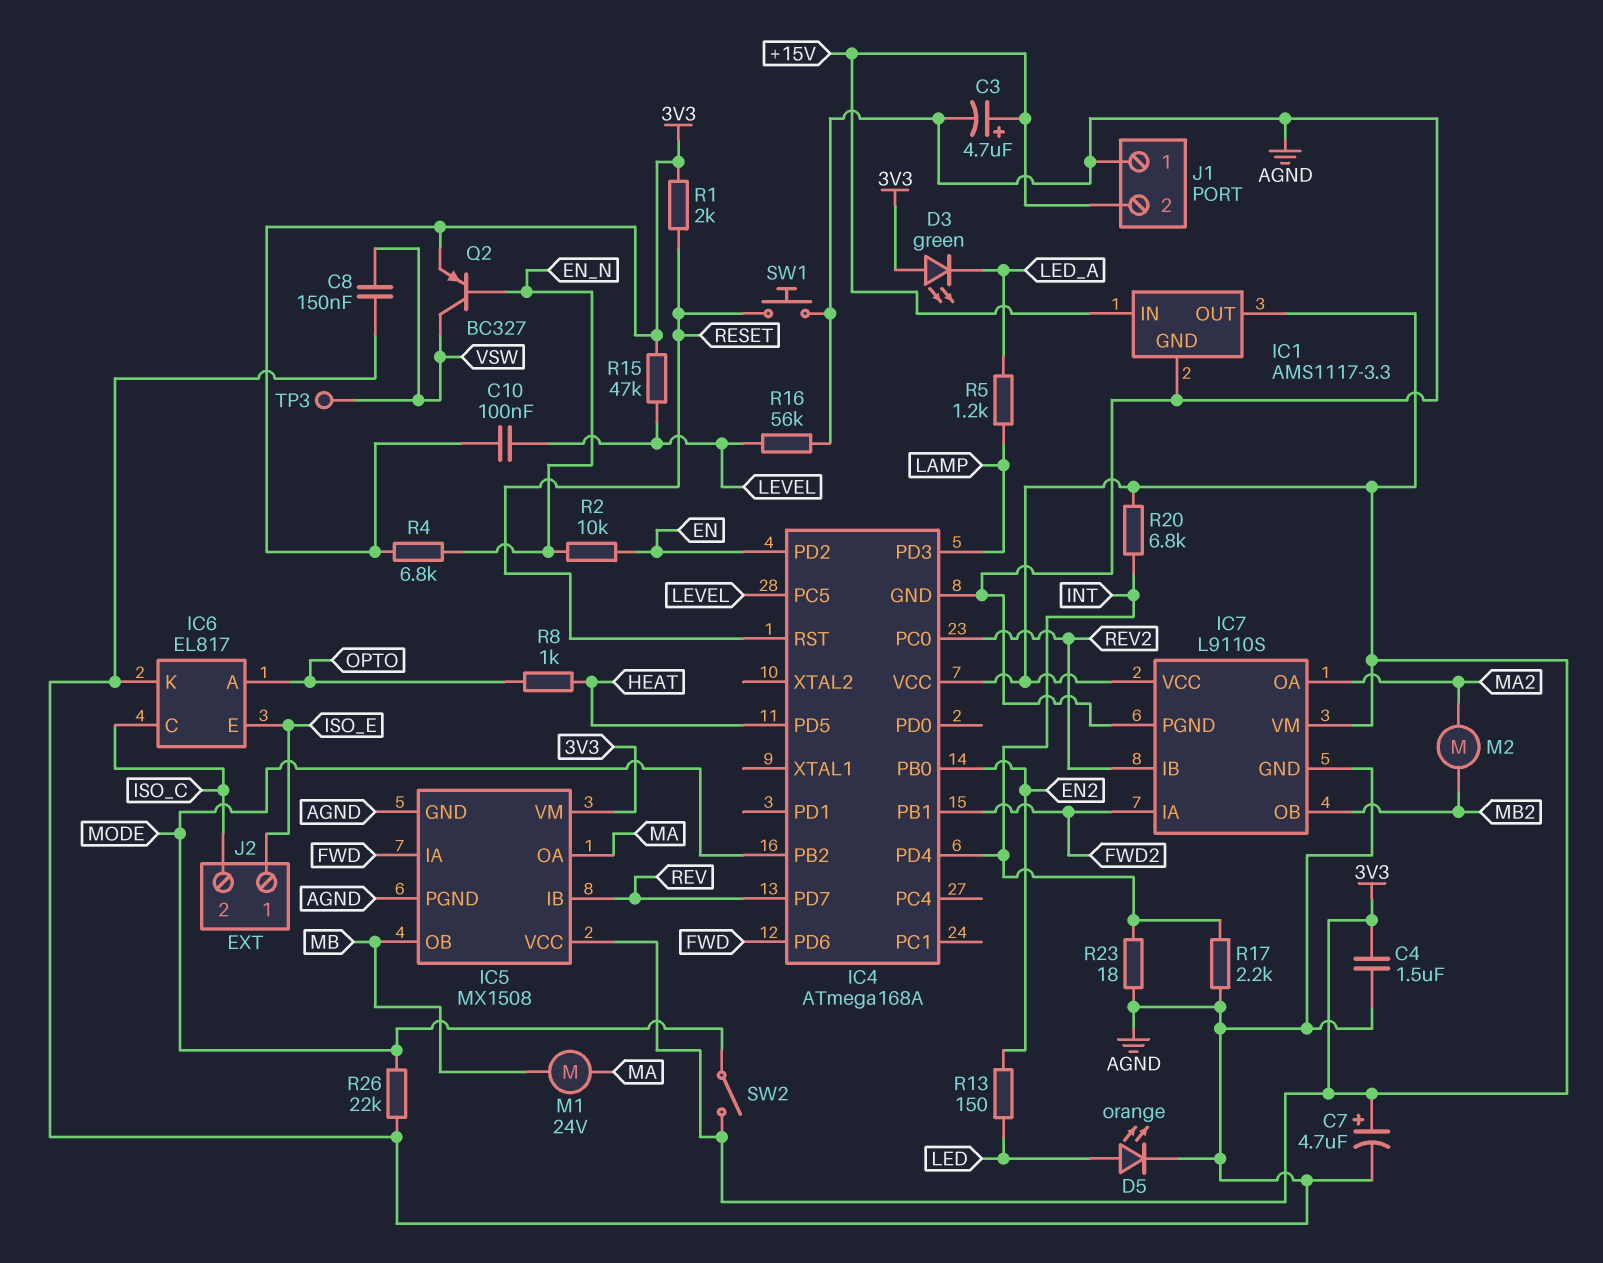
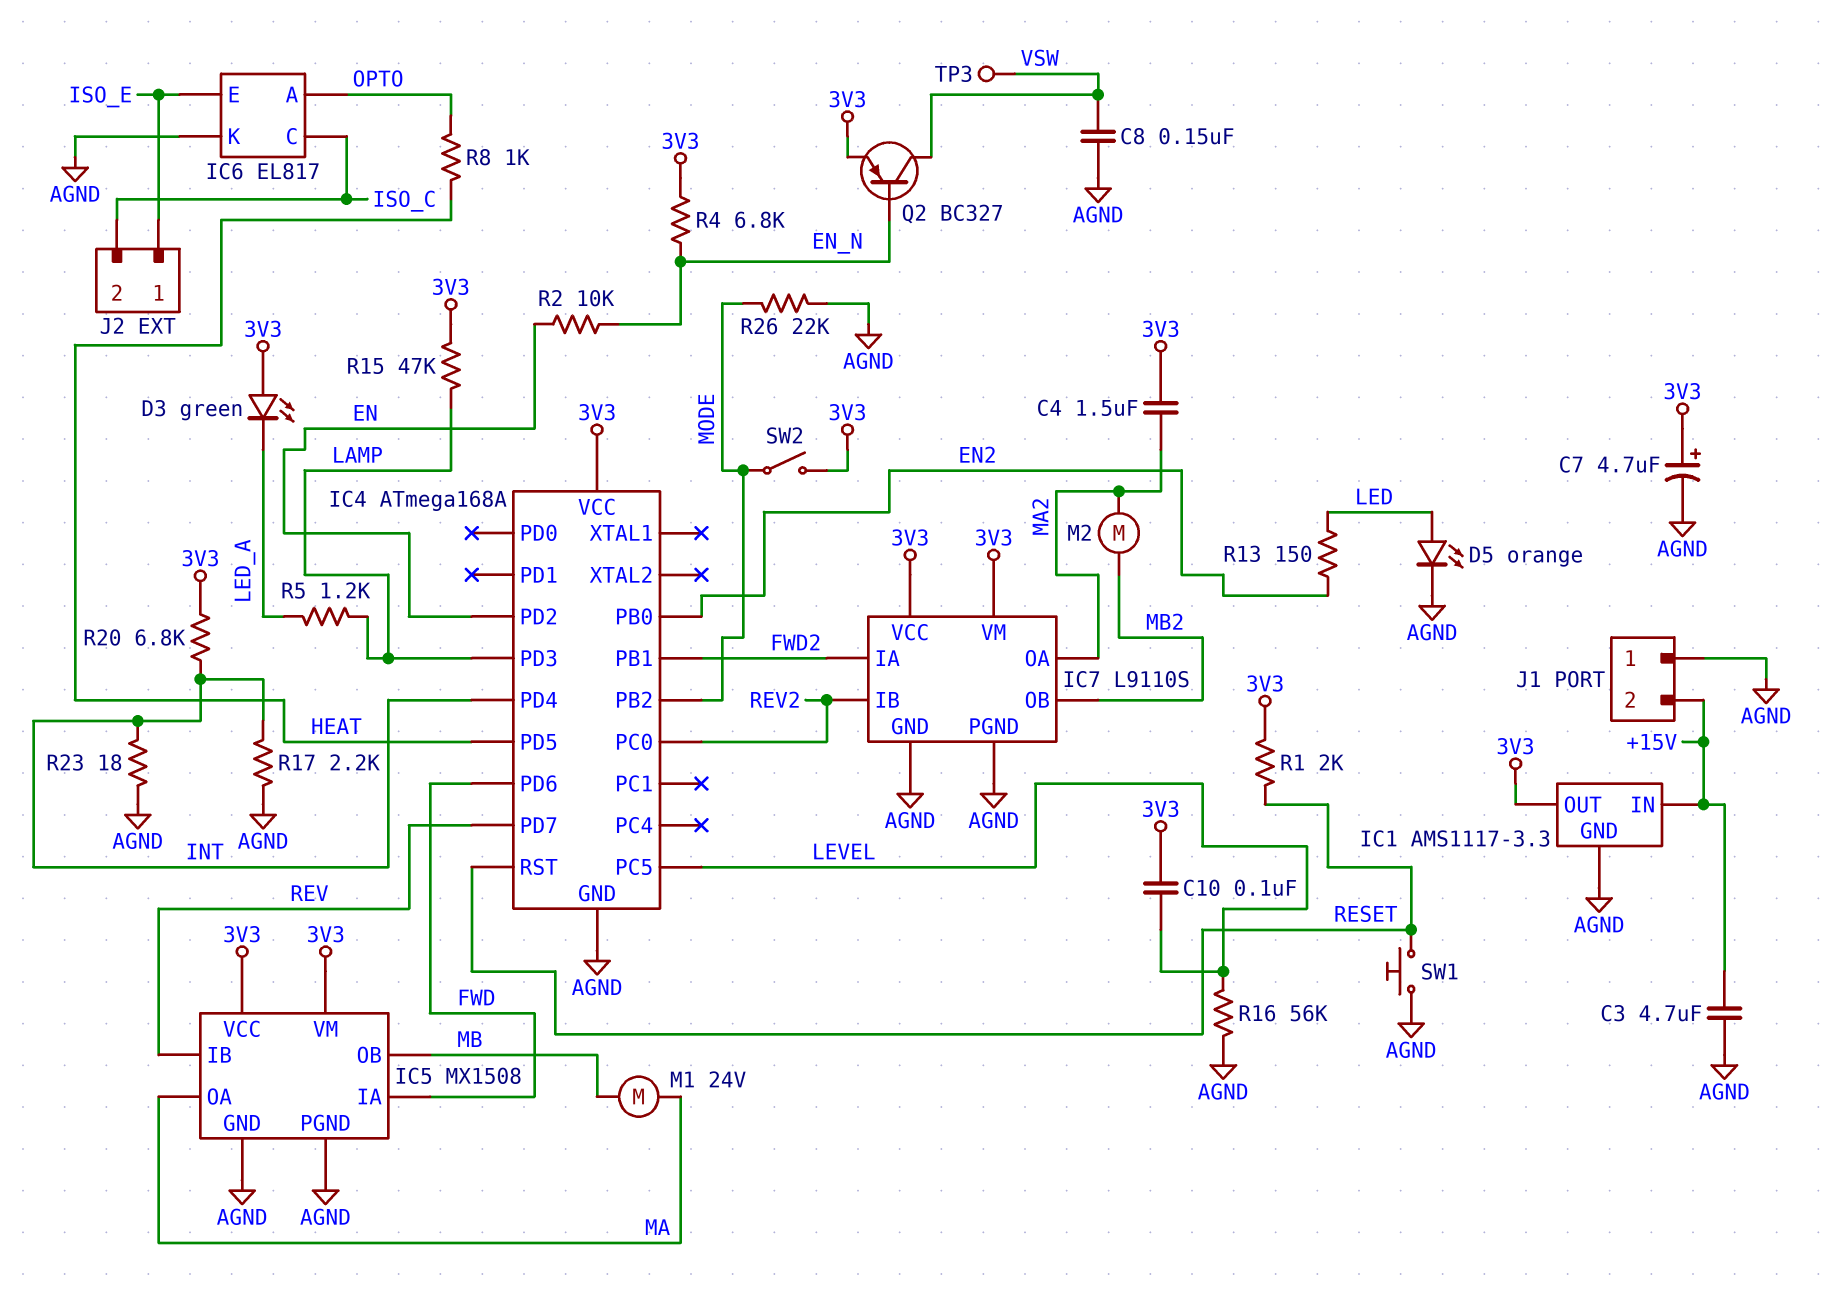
C3: 4.7uF (plus +15V, minus AGND) -> 4.7uF (+15V, AGND)
C4: 1.5uF (3V3, AGND) -> 1.5uF (3V3, MA2)
R15: 47k (3V3, LEVEL) -> 47k (3V3, LAMP)

